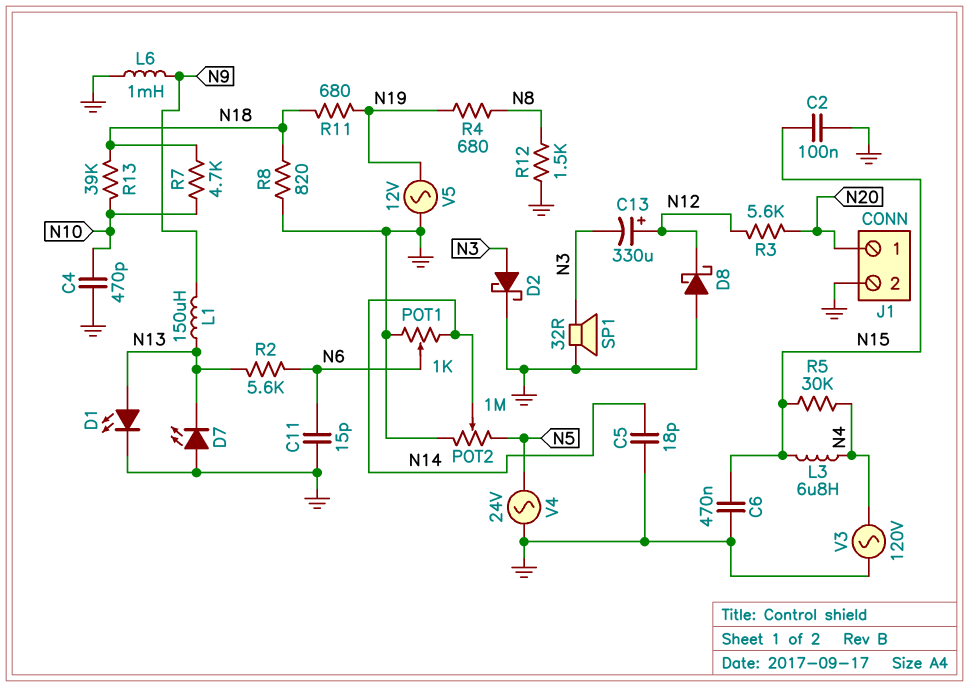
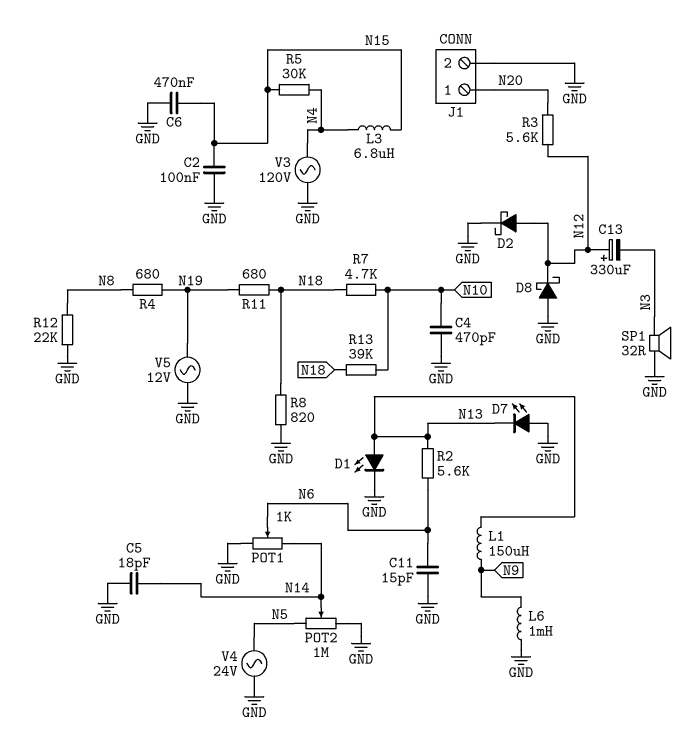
D2: schottky (A N3, K GND) -> schottky (A N12, K GND)
R12: 1.5k (GND, N8) -> 22k (GND, N8)

